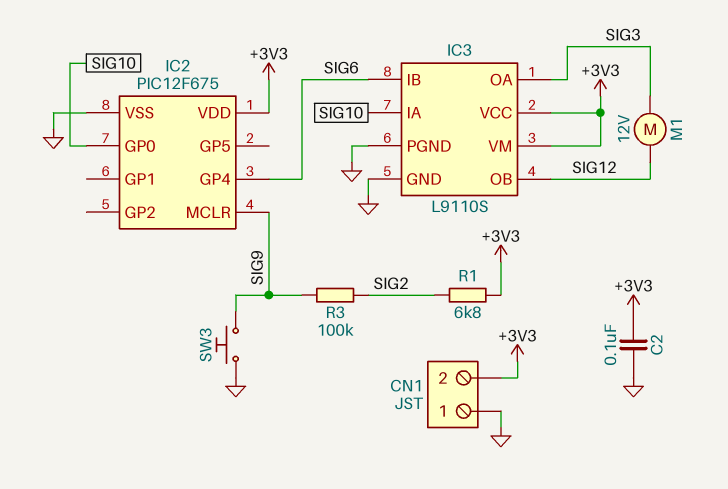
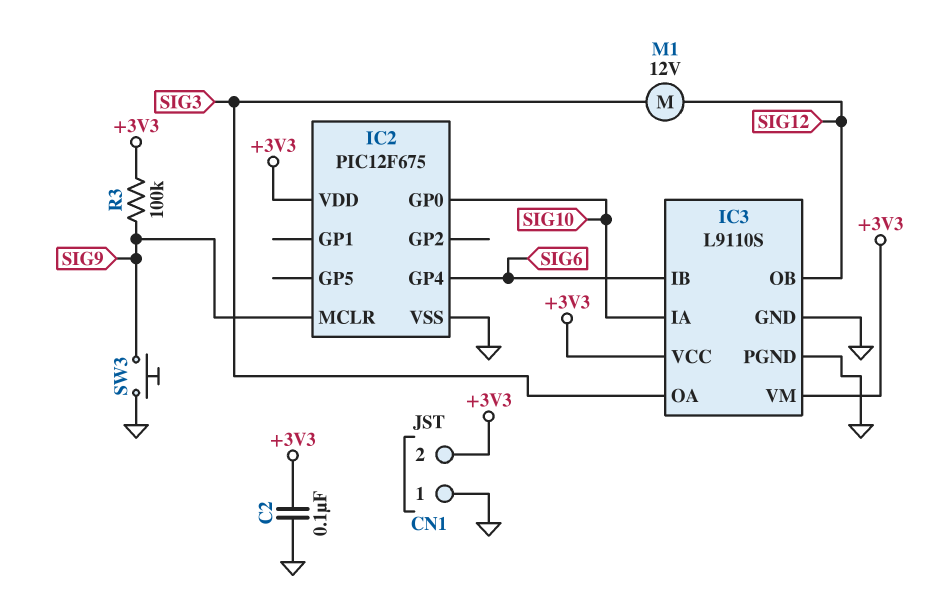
R1: 6.8k (+3V3, SIG2) -> none
R3: 100k (SIG2, SIG9) -> 100k (+3V3, SIG9)

